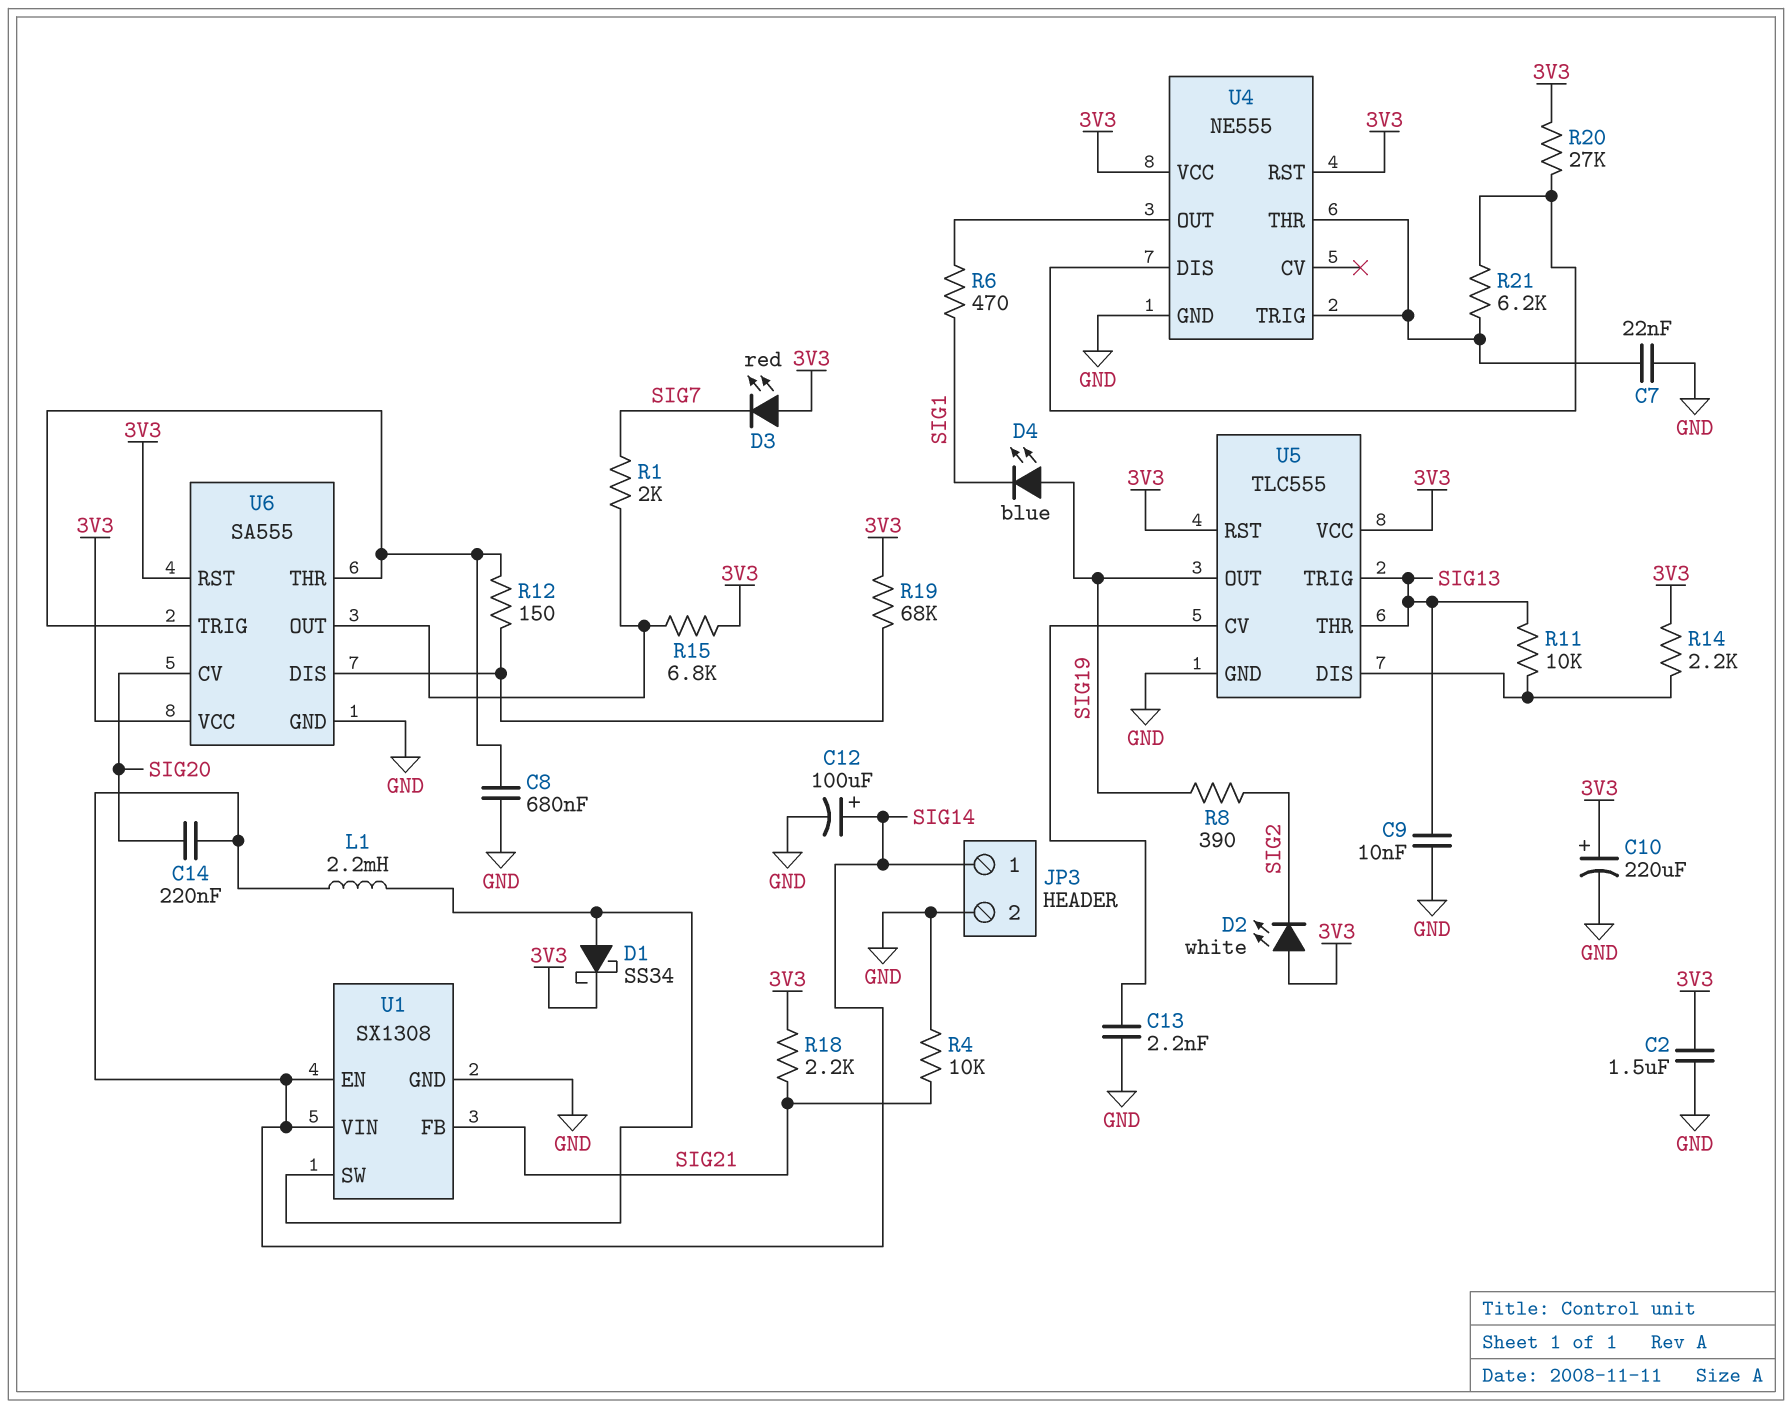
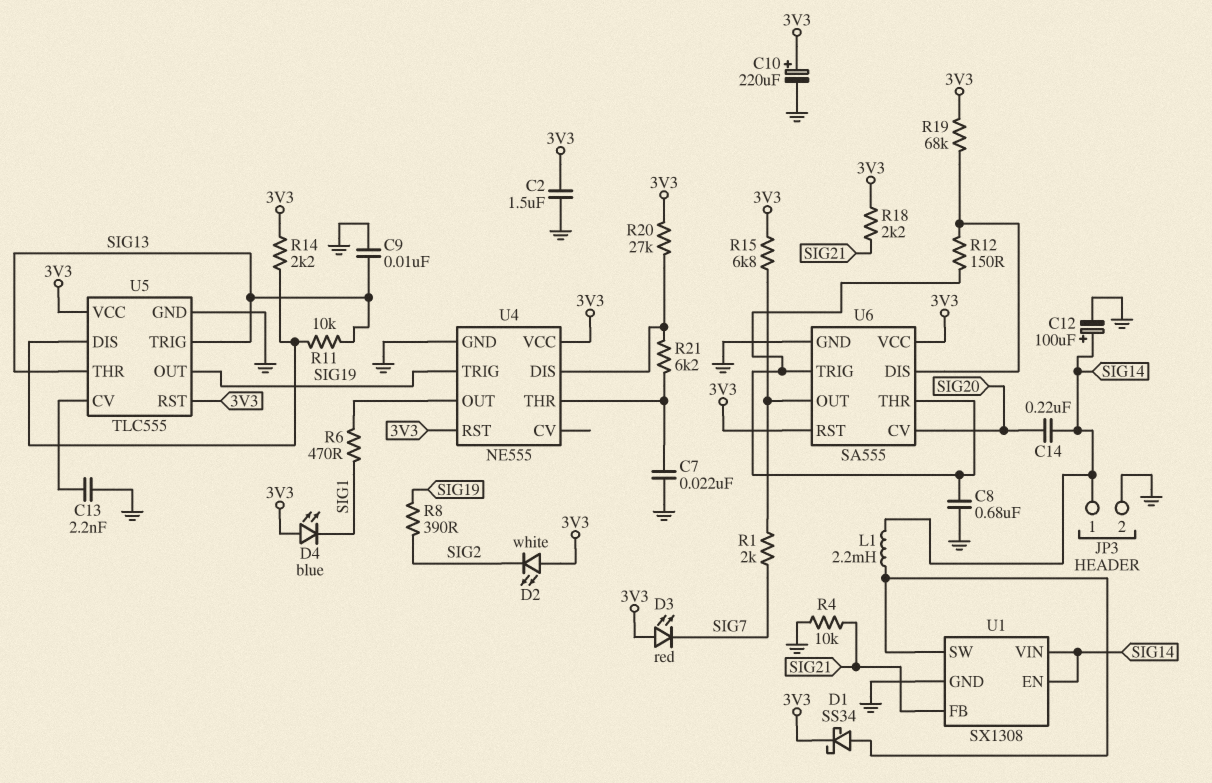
D4: LED blue (A SIG19, K SIG1) -> LED blue (A 3V3, K SIG1)
U4 pin TRIG: U4/THR -> SIG19

